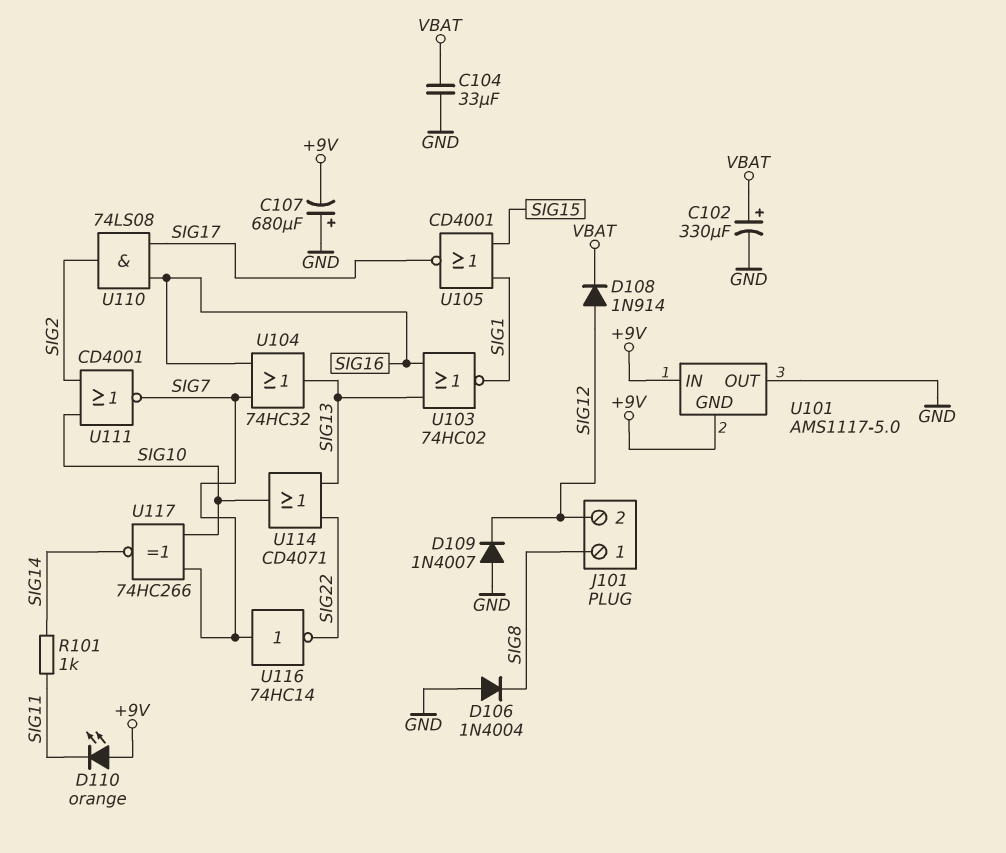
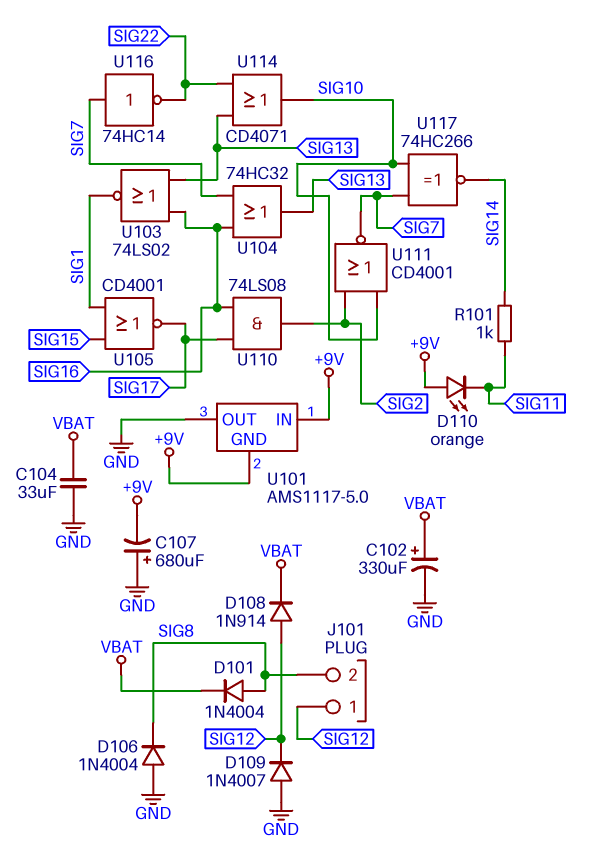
D101: none -> diode 1N4004 (A SIG8, K VBAT)
J101 pin 1: SIG8 -> SIG12
J101 pin 2: SIG12 -> SIG8
U103: NOR 74HC02 (in SIG13, in SIG16, out SIG1) -> NOR 74LS02 (in SIG13, in SIG16, out SIG1)

